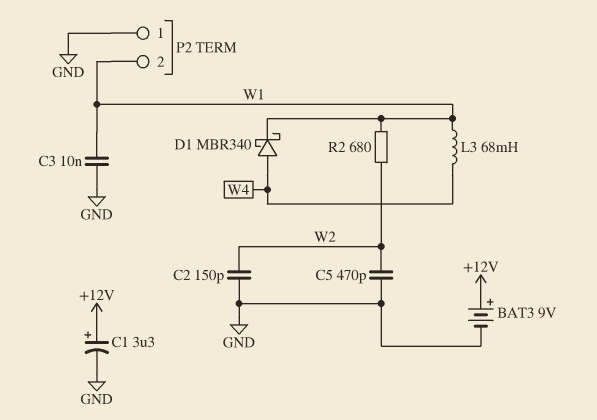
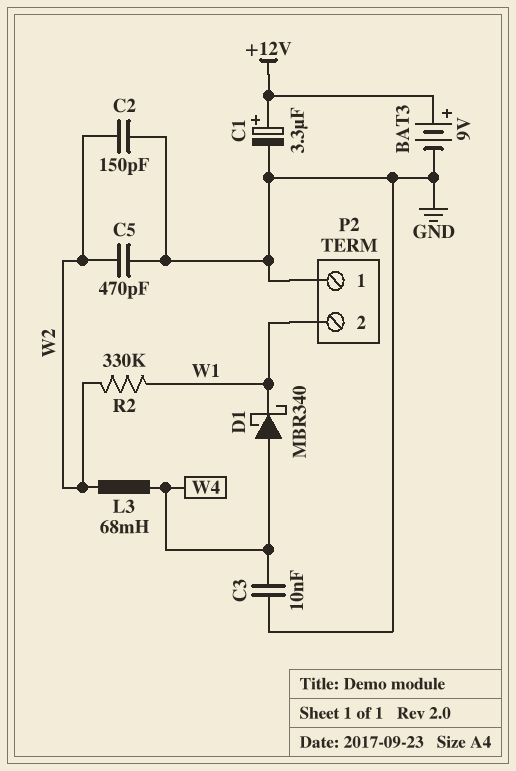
C3: 10nF (GND, W1) -> 10nF (GND, W4)
L3: 68mH (W1, W4) -> 68mH (W2, W4)
R2: 680 (W1, W2) -> 330k (W1, W2)

